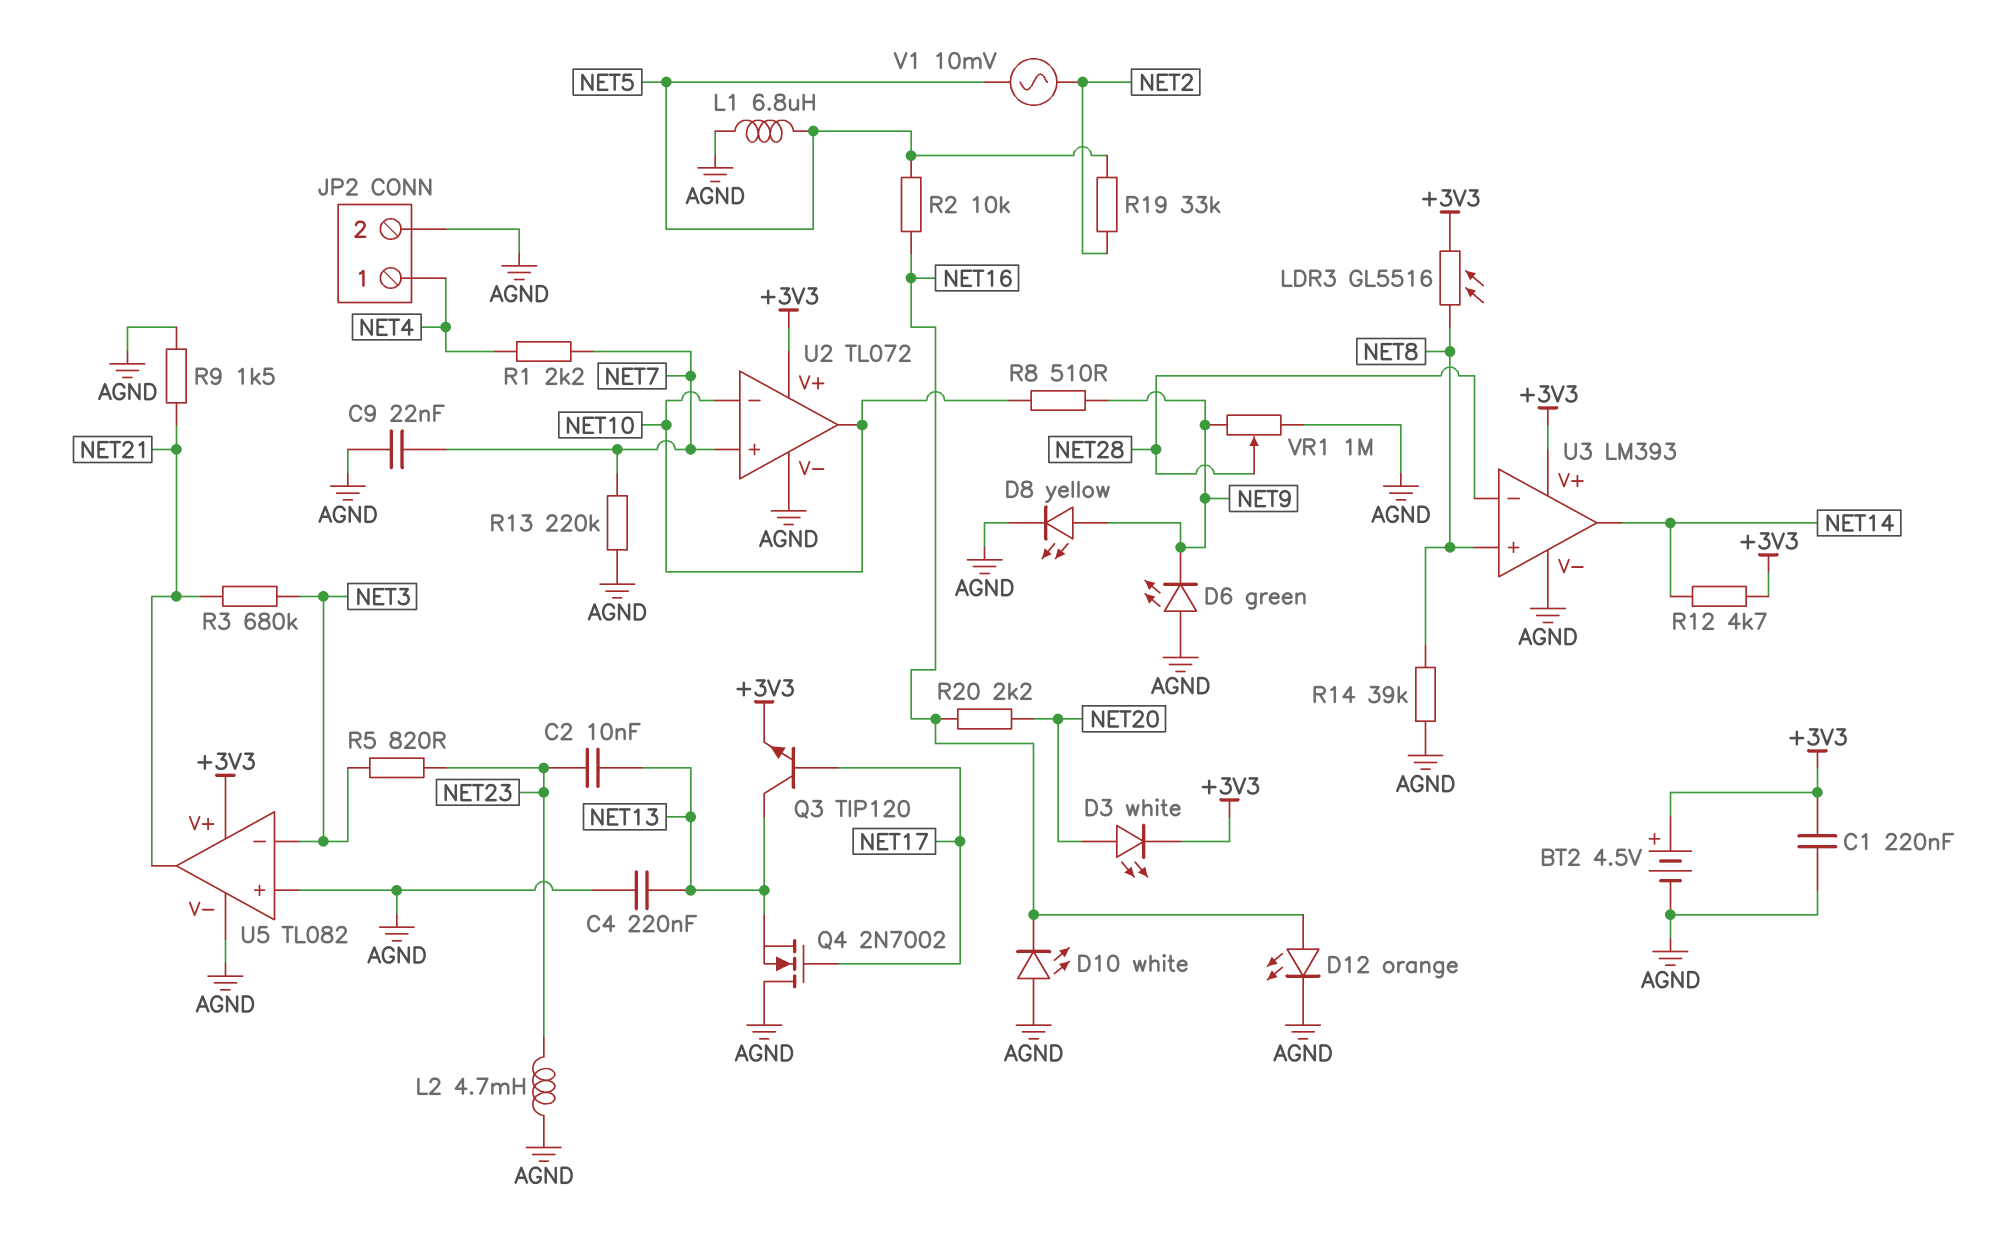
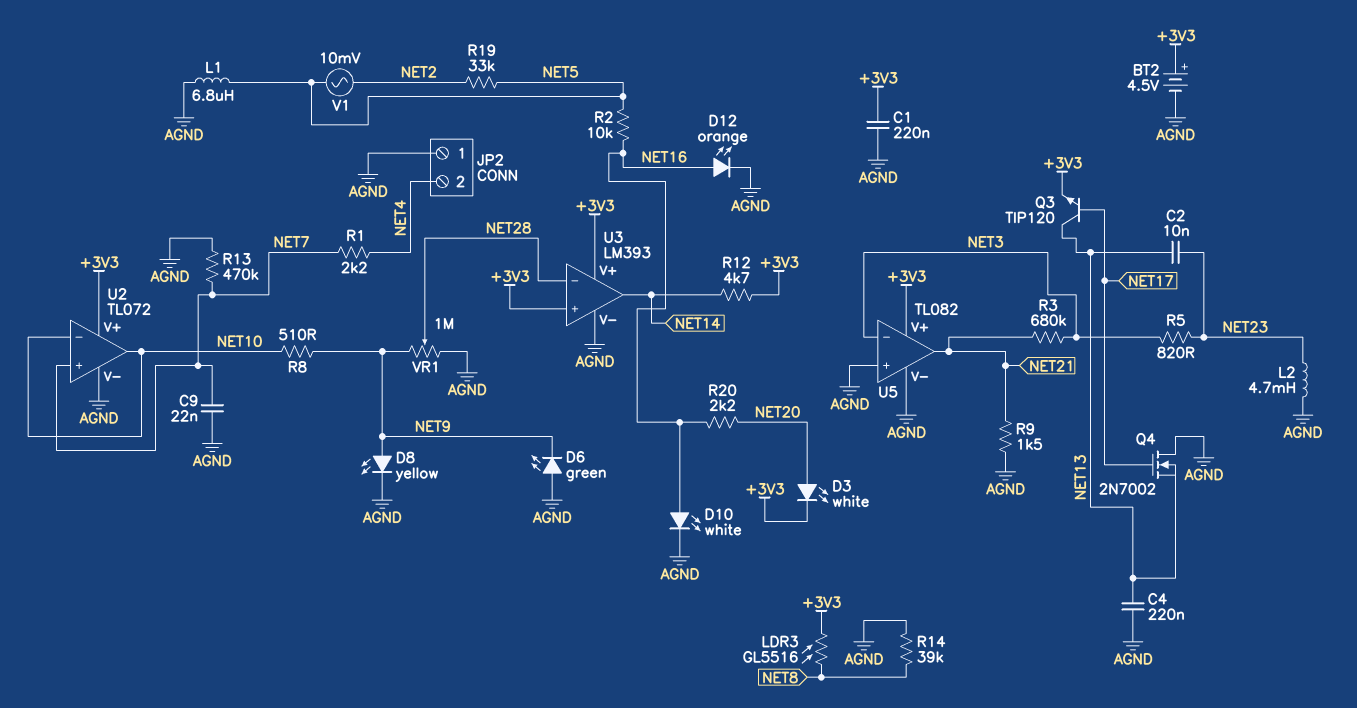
D10: LED white (A AGND, K NET16) -> LED white (A NET16, K AGND)
JP2 pin 1: NET4 -> AGND
JP2 pin 2: AGND -> NET4
R13: 220k (AGND, NET7) -> 470k (AGND, NET7)
U3 pin in+: NET8 -> +3V3

